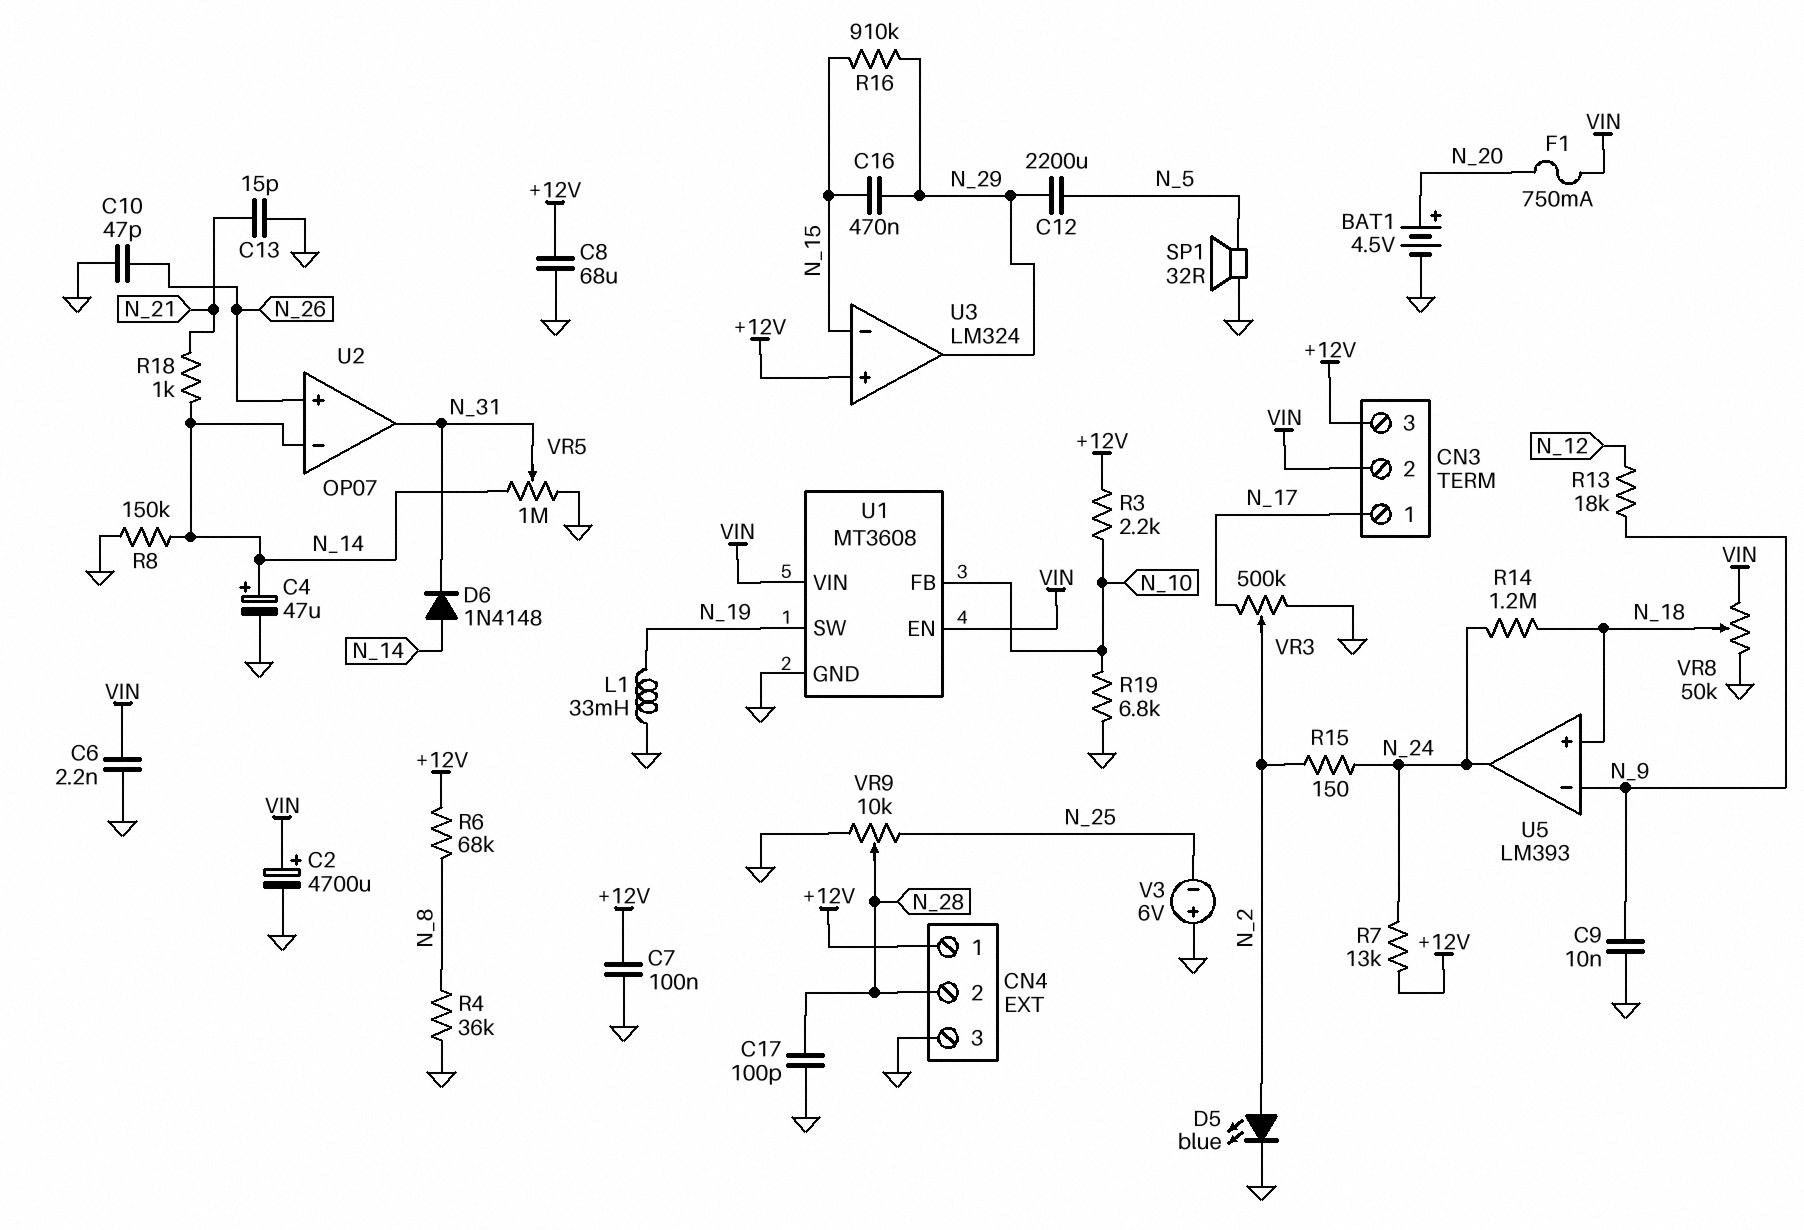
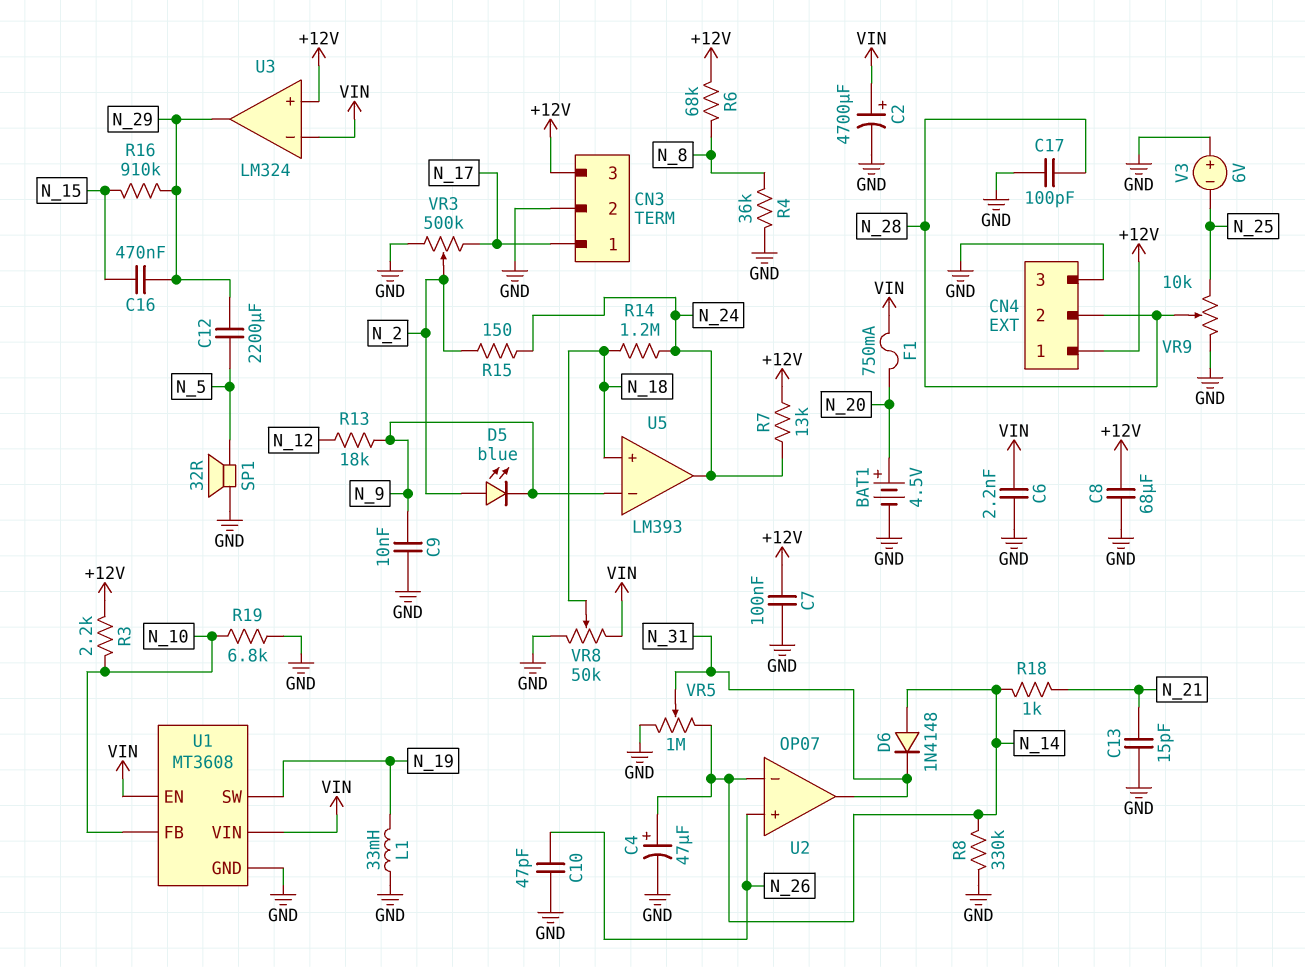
CN3 pin 2: VIN -> GND
D5: LED blue (A N_2, K GND) -> LED blue (A N_2, K N_9)
R8: 150k (GND, N_14) -> 330k (GND, N_14)
U3 pin in-: N_15 -> VIN

